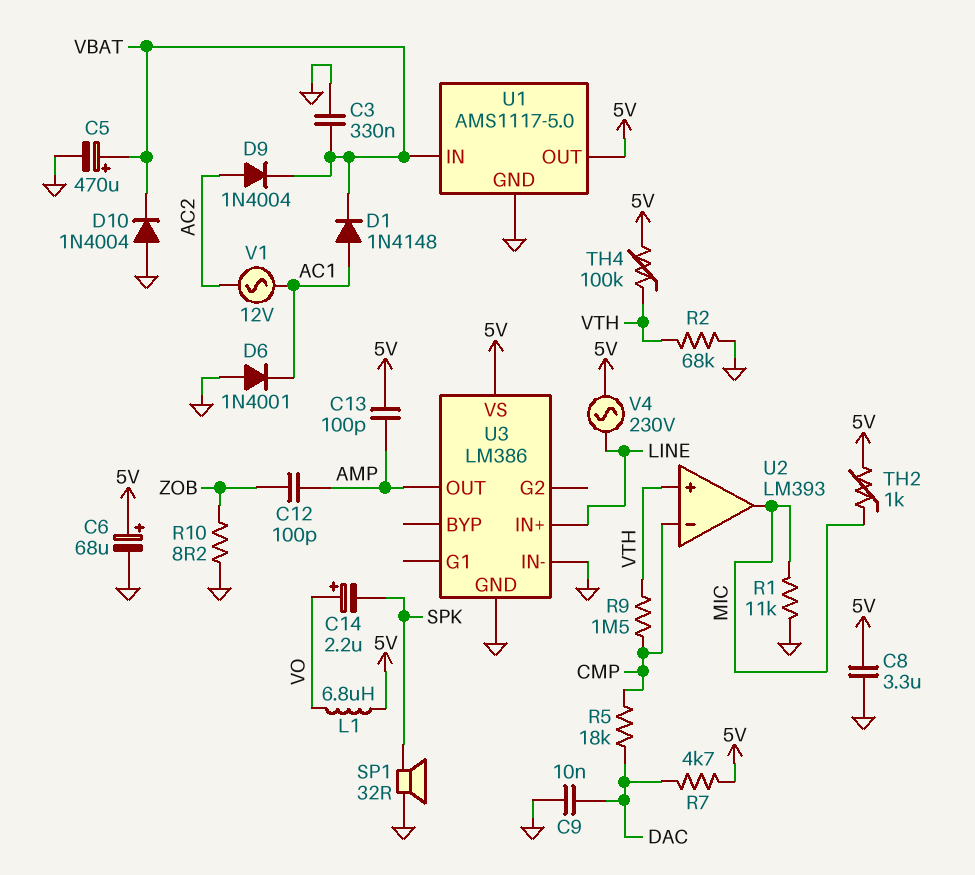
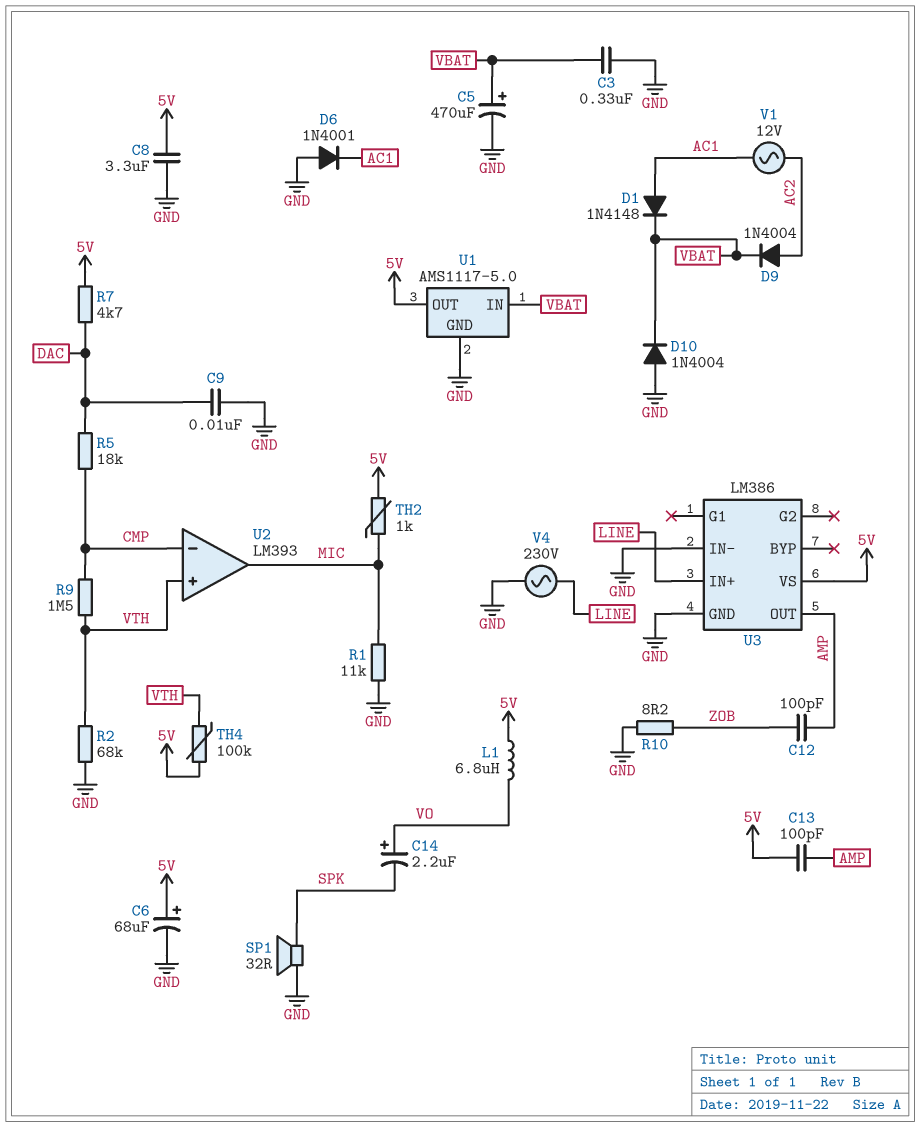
V4: AC 230V (5V, LINE) -> AC 230V (GND, LINE)

